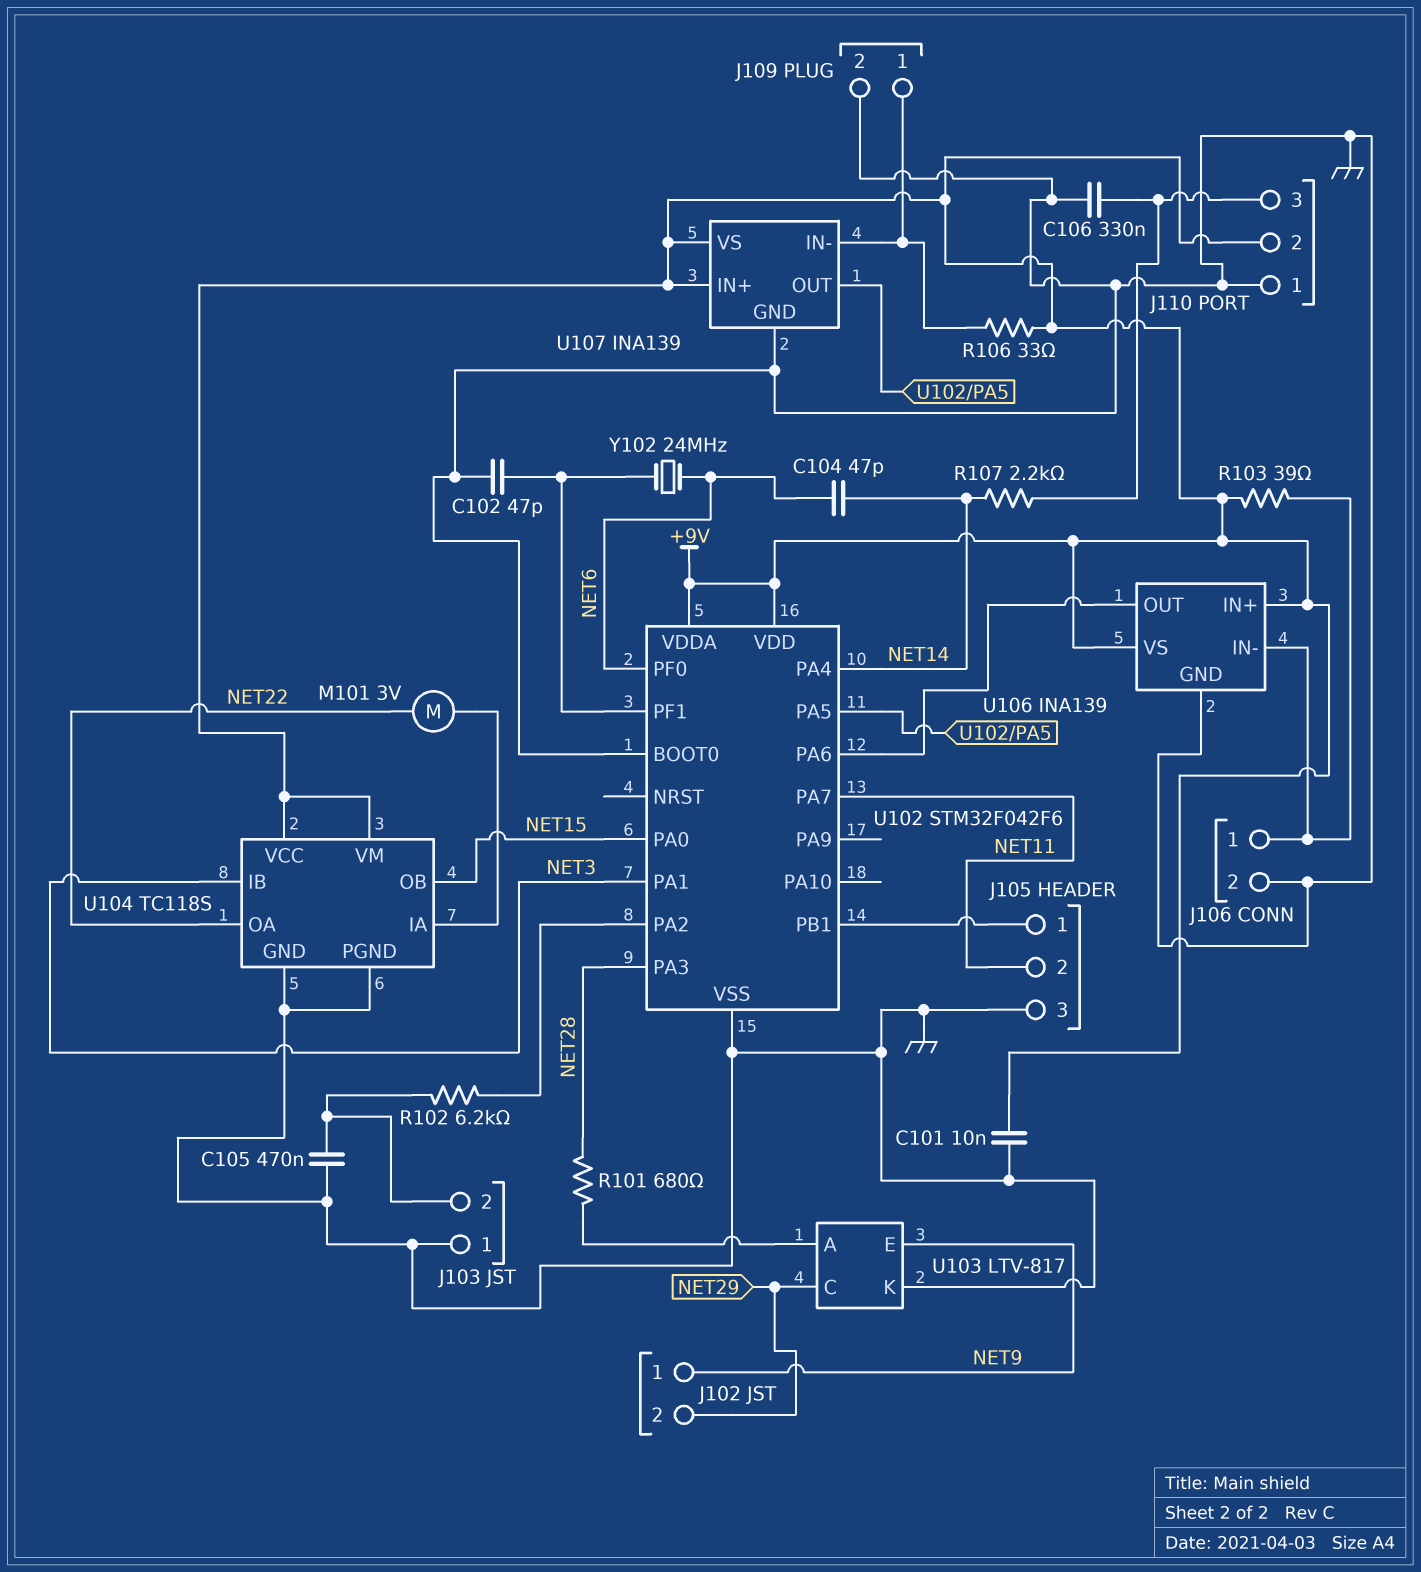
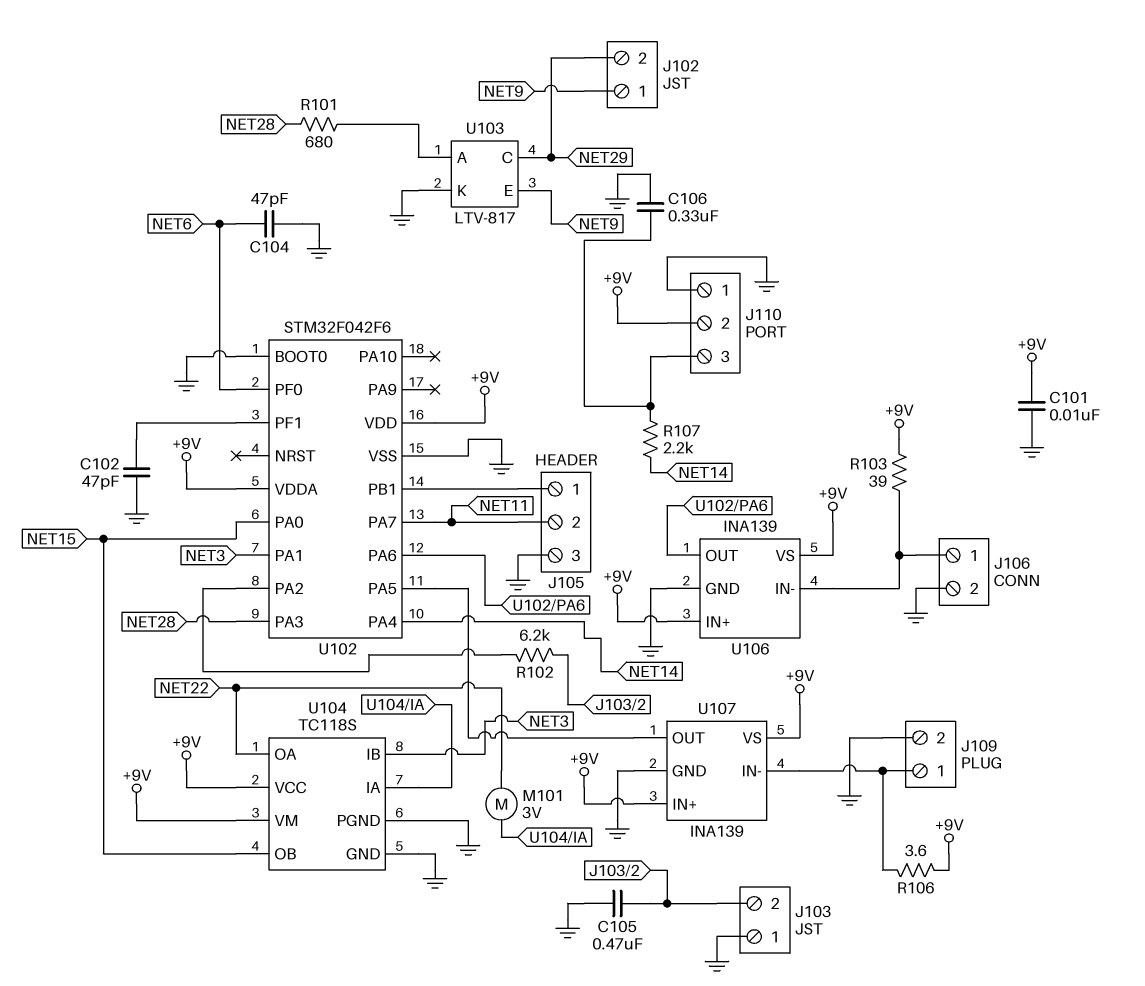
C104: 47pF (NET6, NET14) -> 47pF (GND, NET6)
R106: 33 (+9V, J109/1) -> 3.6 (+9V, J109/1)
Y102: 24MHz (NET6, U102/PF1) -> none

